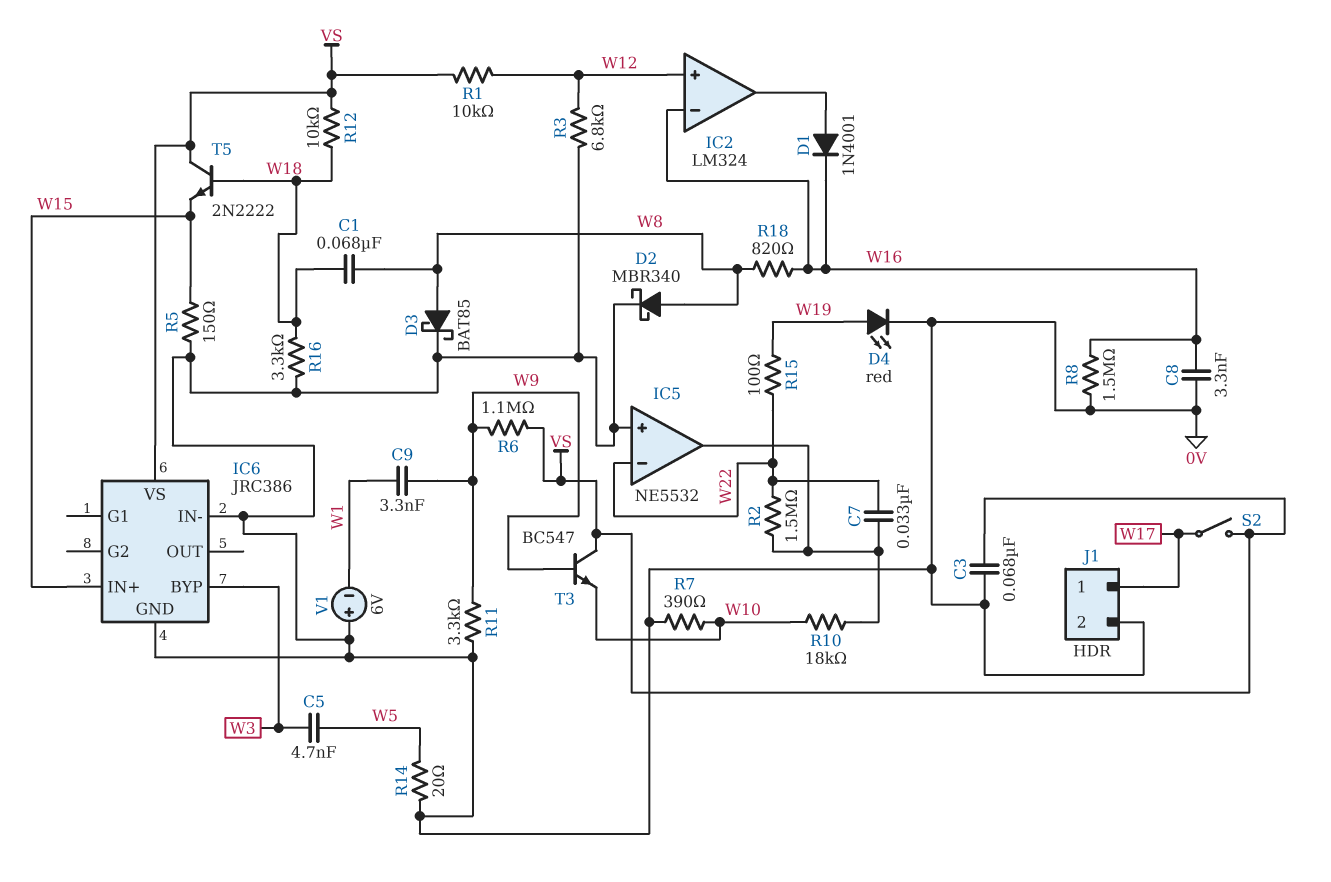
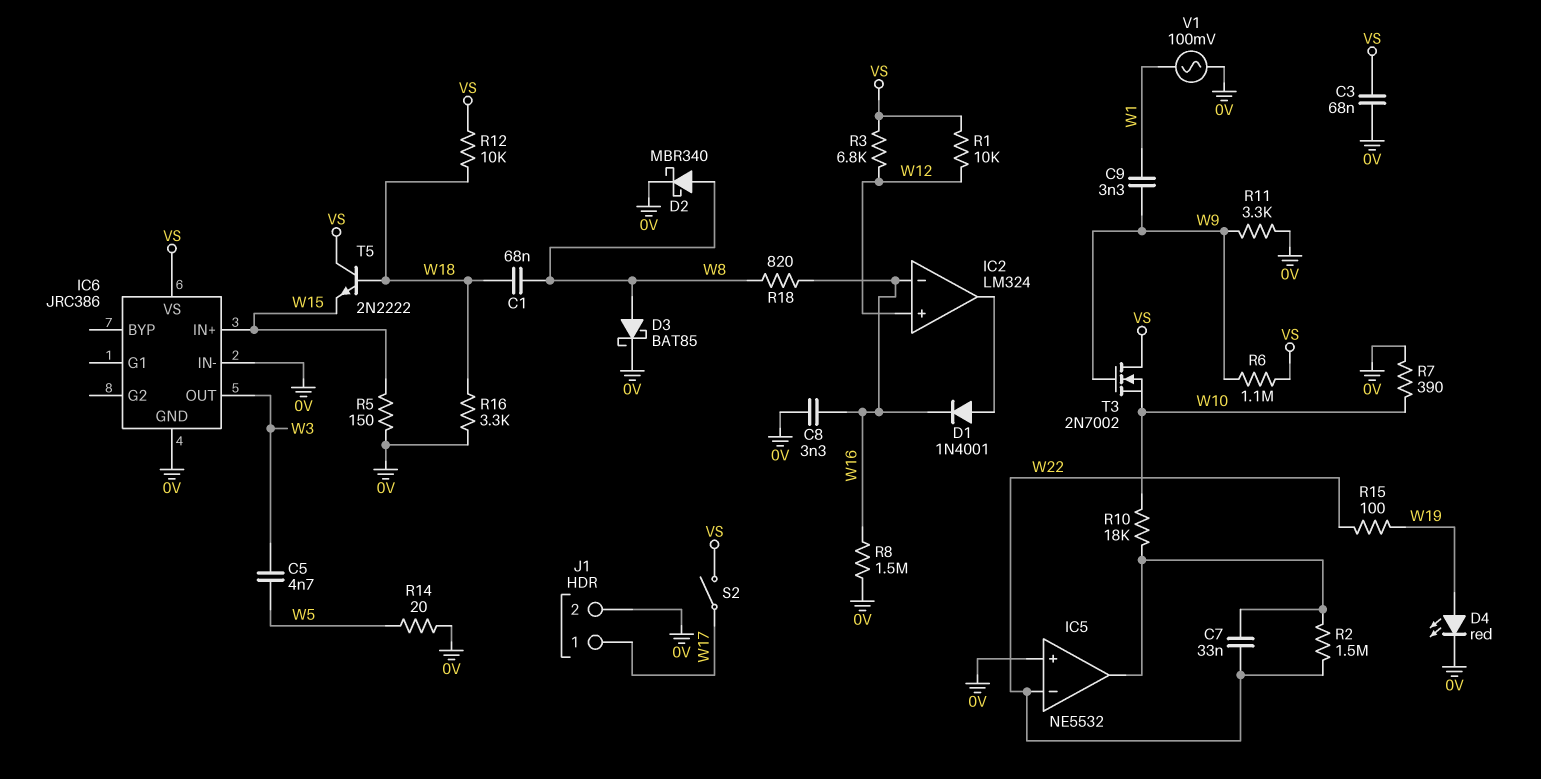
IC6 pin BYP: W3 -> none
IC6 pin OUT: none -> W3
R3: 6.8k (0V, W12) -> 6.8k (VS, W12)
T3: NPN BC547 (B W9, C VS, E W10) -> NMOS 2N7002 (G W9, D VS, S W10)
V1: 6V (plus 0V, minus W1) -> AC 100mV (0V, W1)

